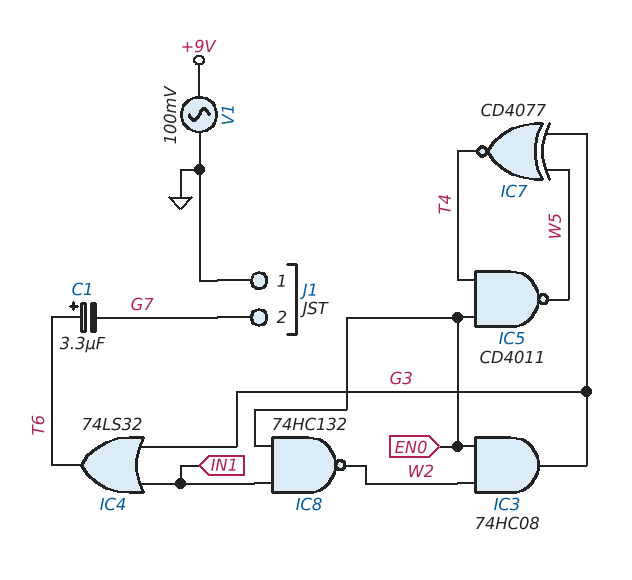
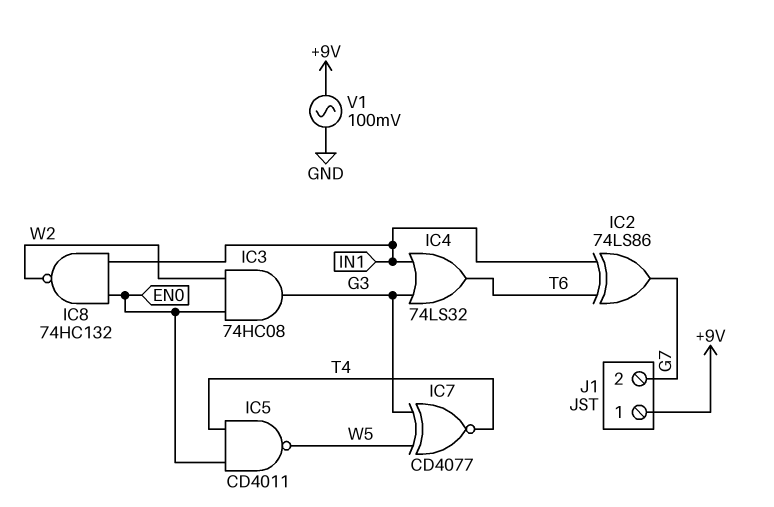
C1: 3.3uF (plus T6, minus G7) -> none
IC2: none -> XOR 74LS86 (in IN1, in T6, out G7)
J1 pin 1: GND -> +9V

